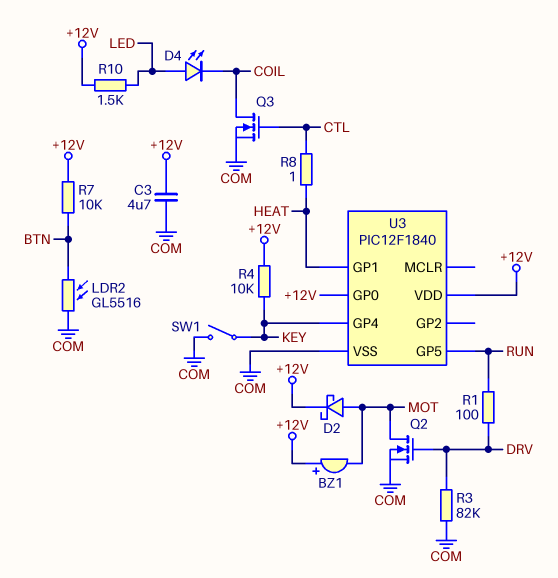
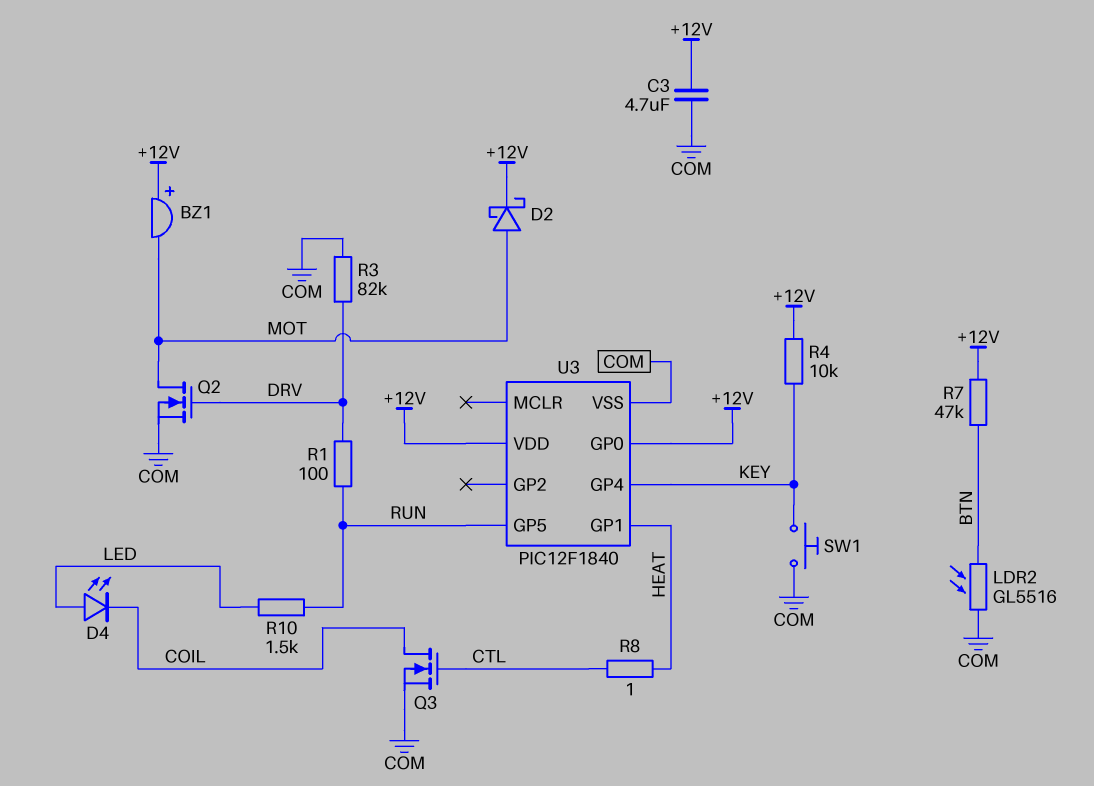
R7: 10k (+12V, BTN) -> 47k (+12V, BTN)
R10: 1.5k (+12V, LED) -> 1.5k (LED, RUN)
SW1: switch (COM, KEY) -> button (COM, KEY)

